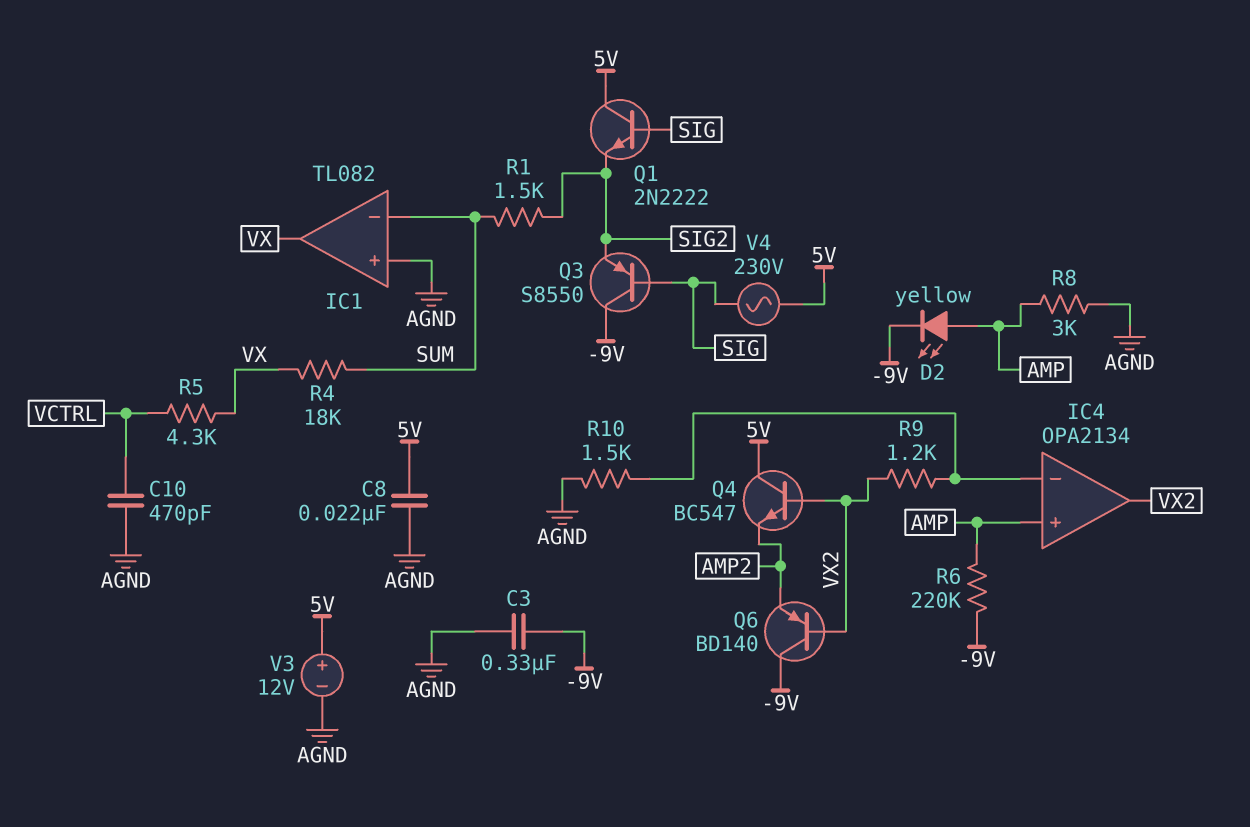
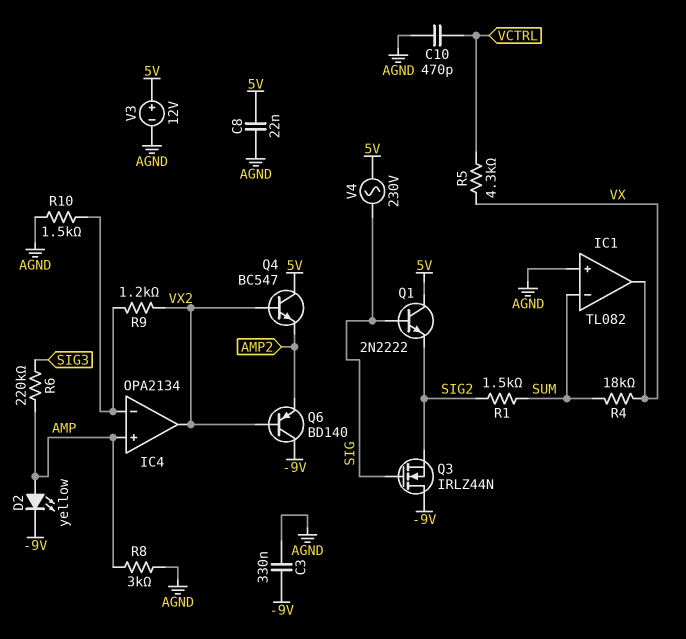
Q3: PNP S8550 (B SIG, C -9V, E SIG2) -> NMOS IRLZ44N (G SIG, D -9V, S SIG2)
R6: 220k (-9V, AMP) -> 220k (AMP, SIG3)

